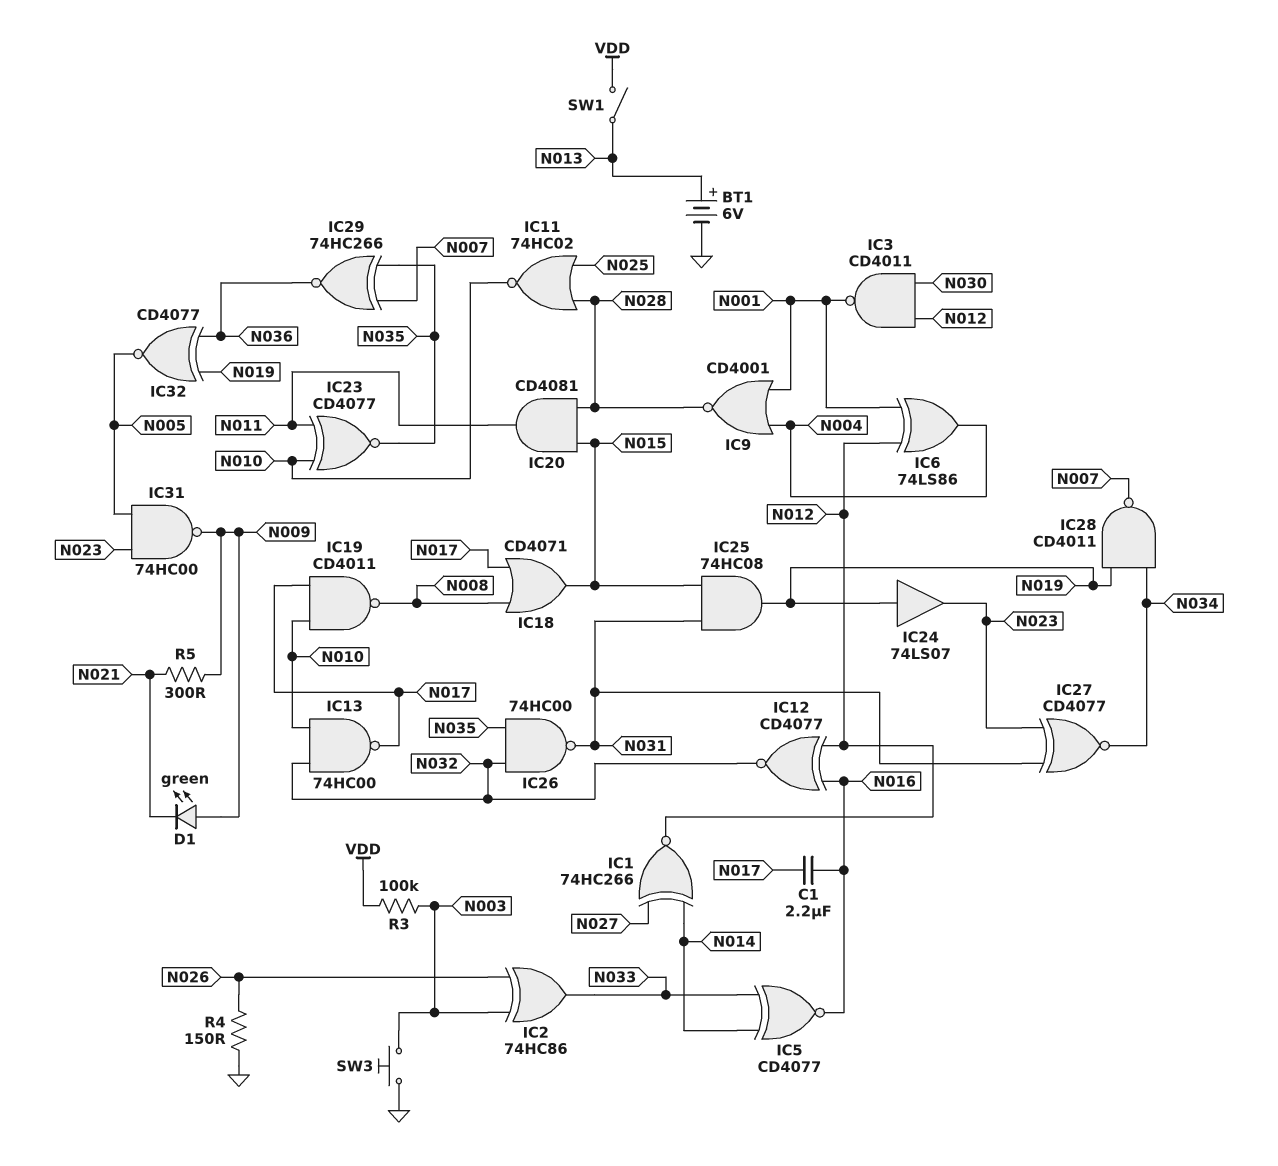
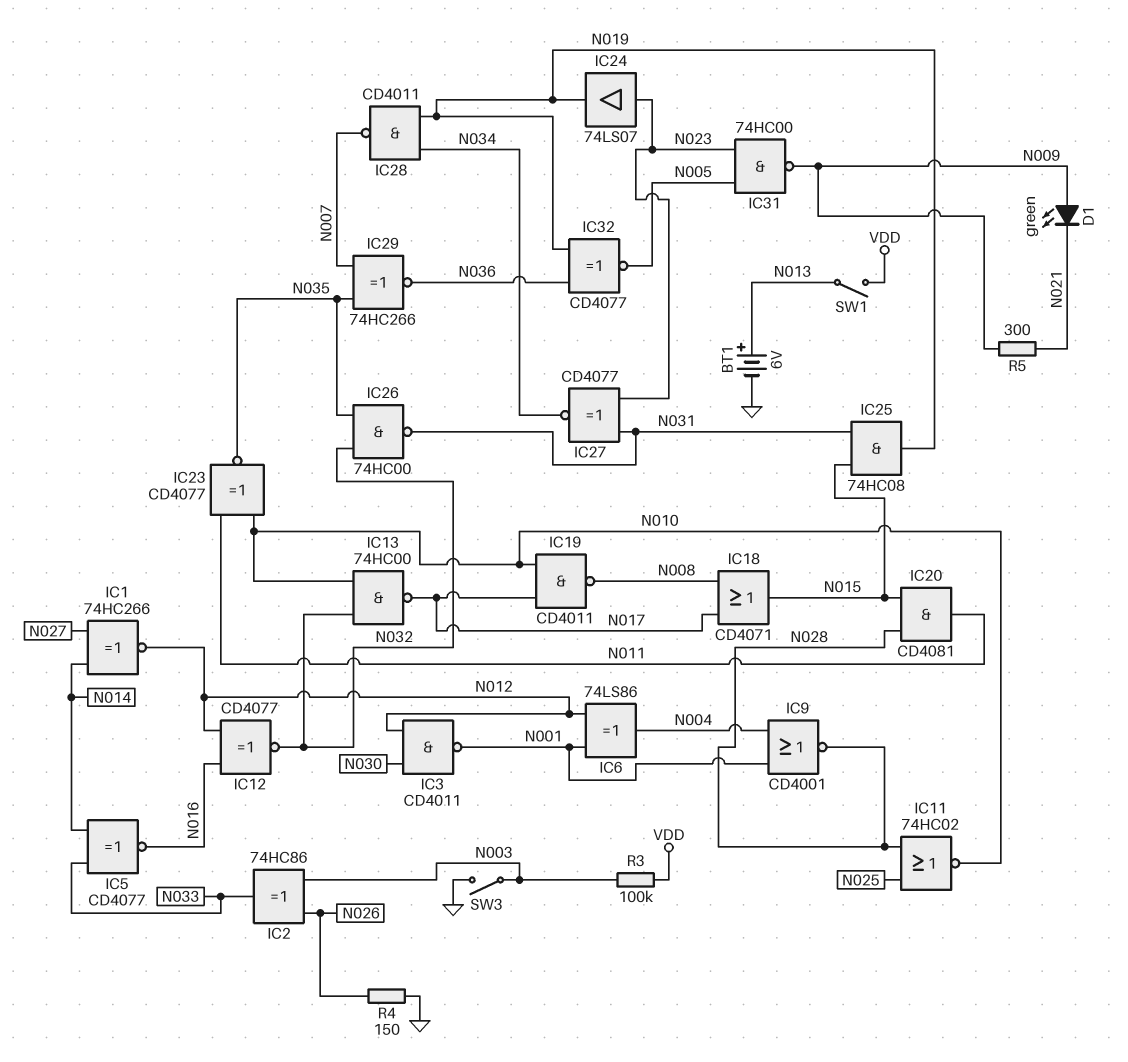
C1: 2.2uF (N016, N017) -> none
IC24: buffer 74LS07 (in N019, out N023) -> buffer 74LS07 (in N023, out N019)
SW3: button (GND, N003) -> switch (GND, N003)

